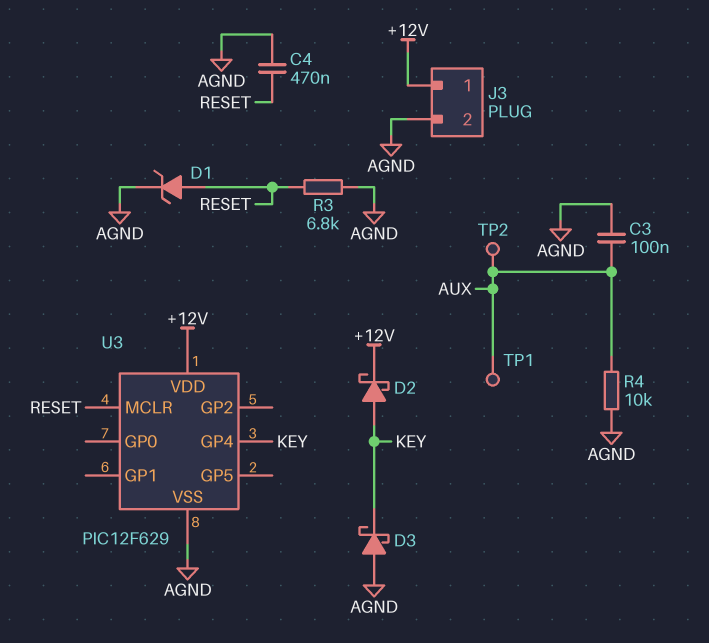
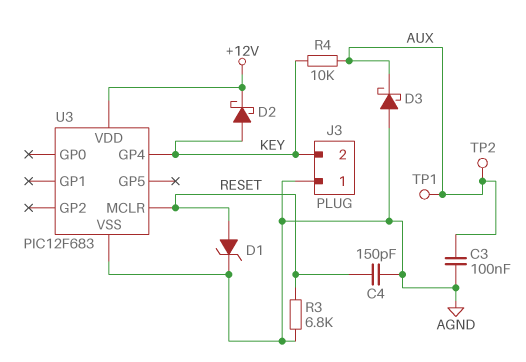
C4: 470nF (AGND, RESET) -> 150pF (AGND, RESET)
D3: schottky (A AGND, K KEY) -> schottky (A AGND, K AUX)
J3 pin 1: +12V -> AGND
J3 pin 2: AGND -> KEY
R4: 10k (AGND, AUX) -> 10k (AUX, KEY)
U3: PIC12F629 -> PIC12F683

